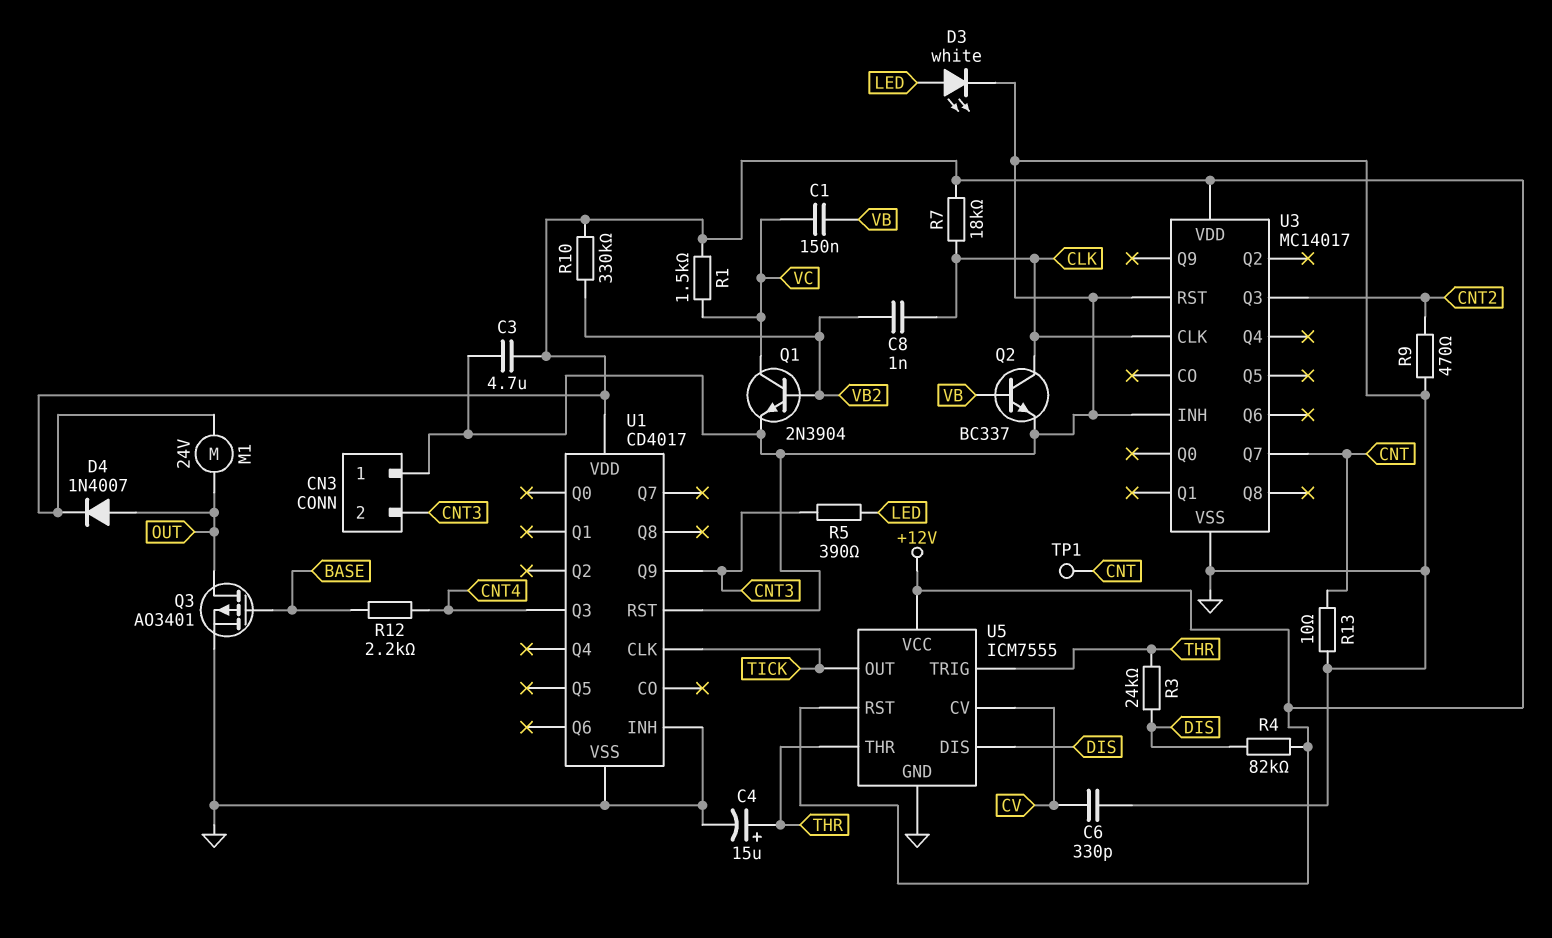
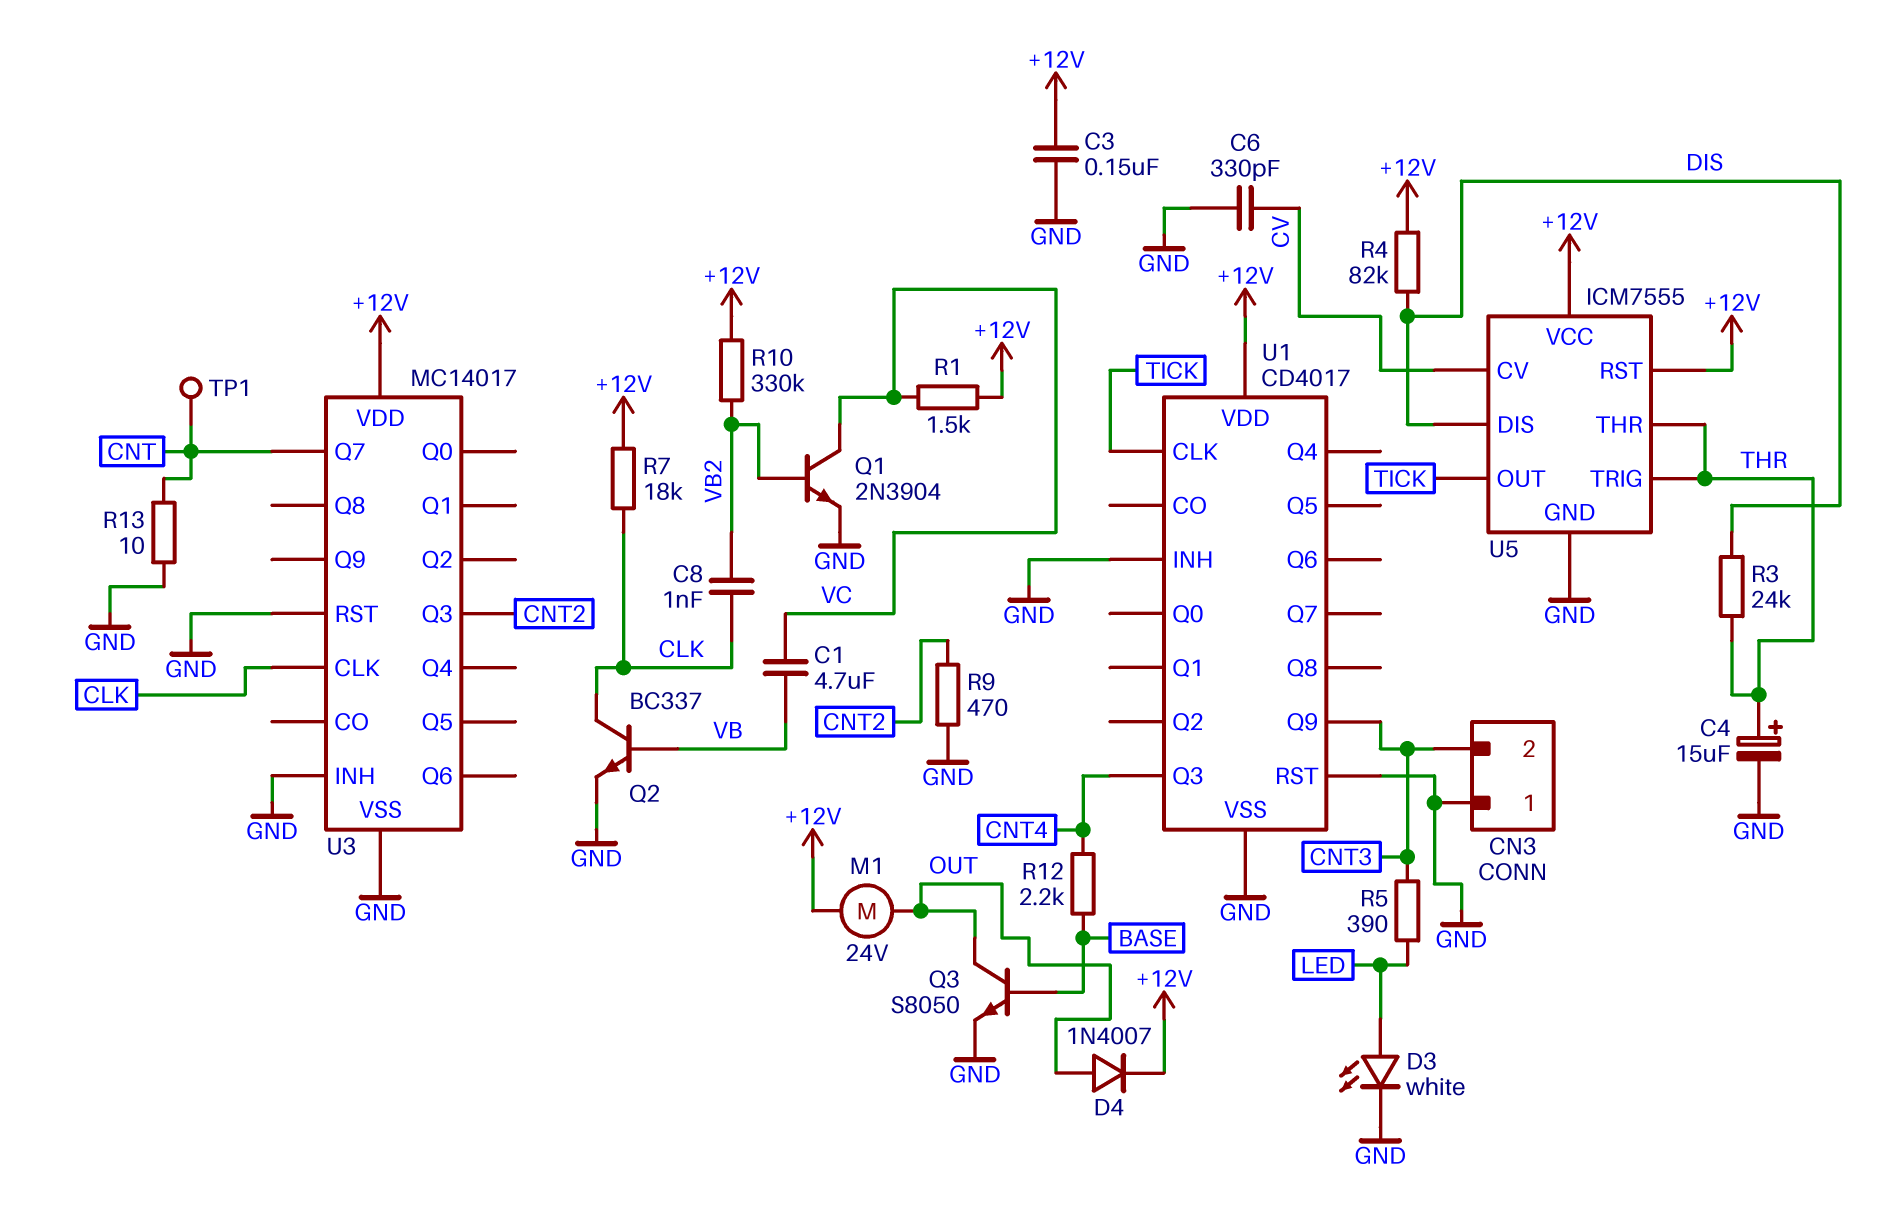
C1: 150nF (VB, VC) -> 4.7uF (VB, VC)
C3: 4.7uF (+12V, GND) -> 150nF (+12V, GND)
Q3: PMOS AO3401 (G BASE, D OUT, S GND) -> NPN S8050 (B BASE, C OUT, E GND)

